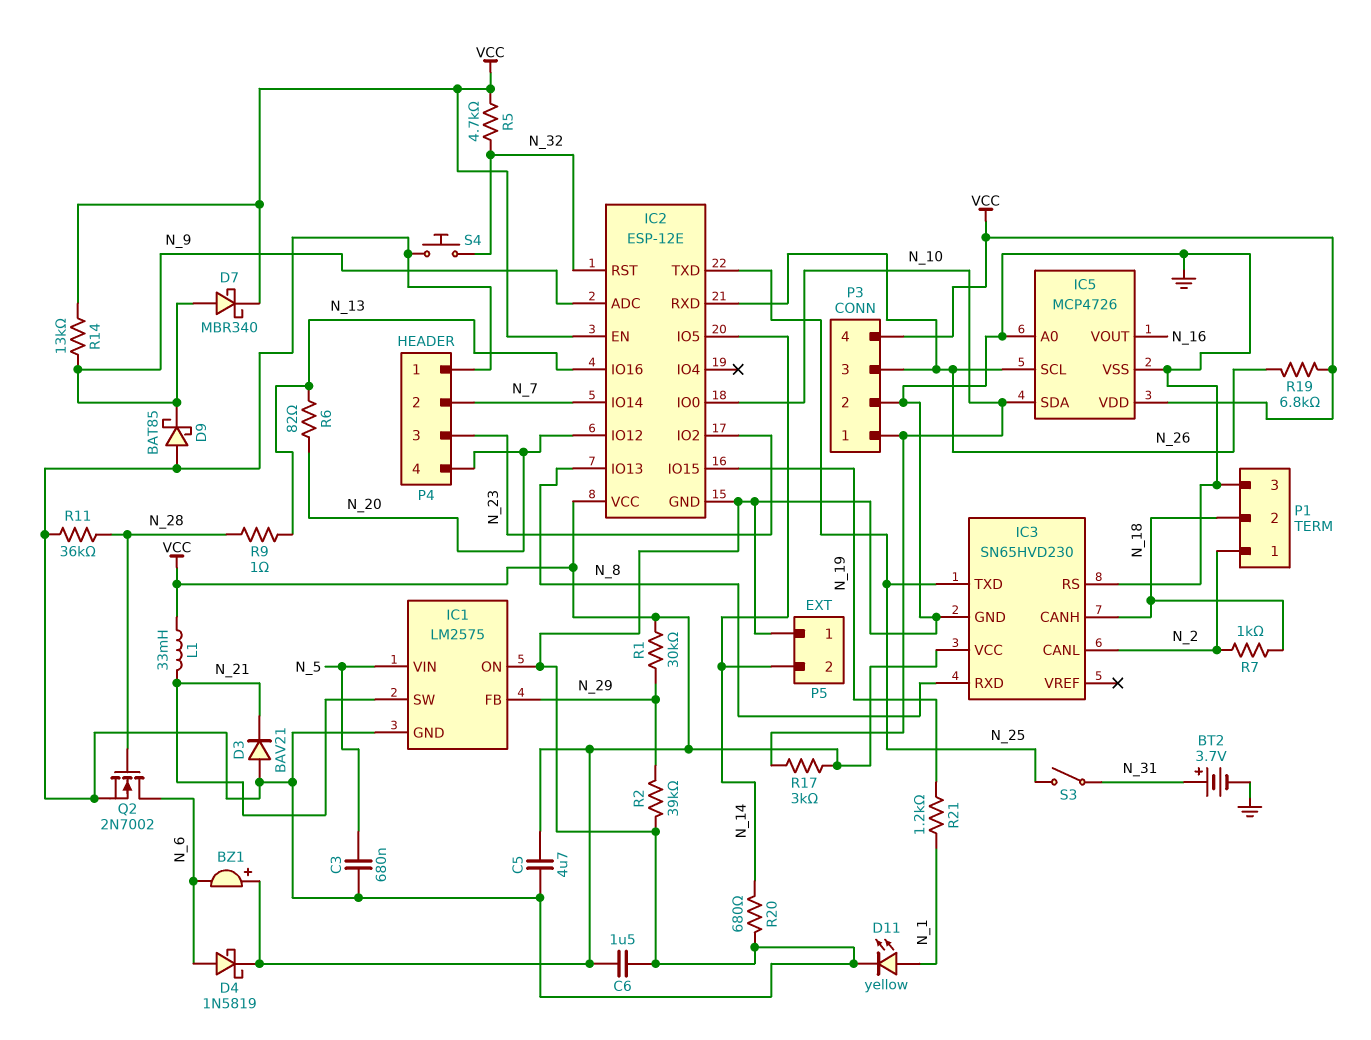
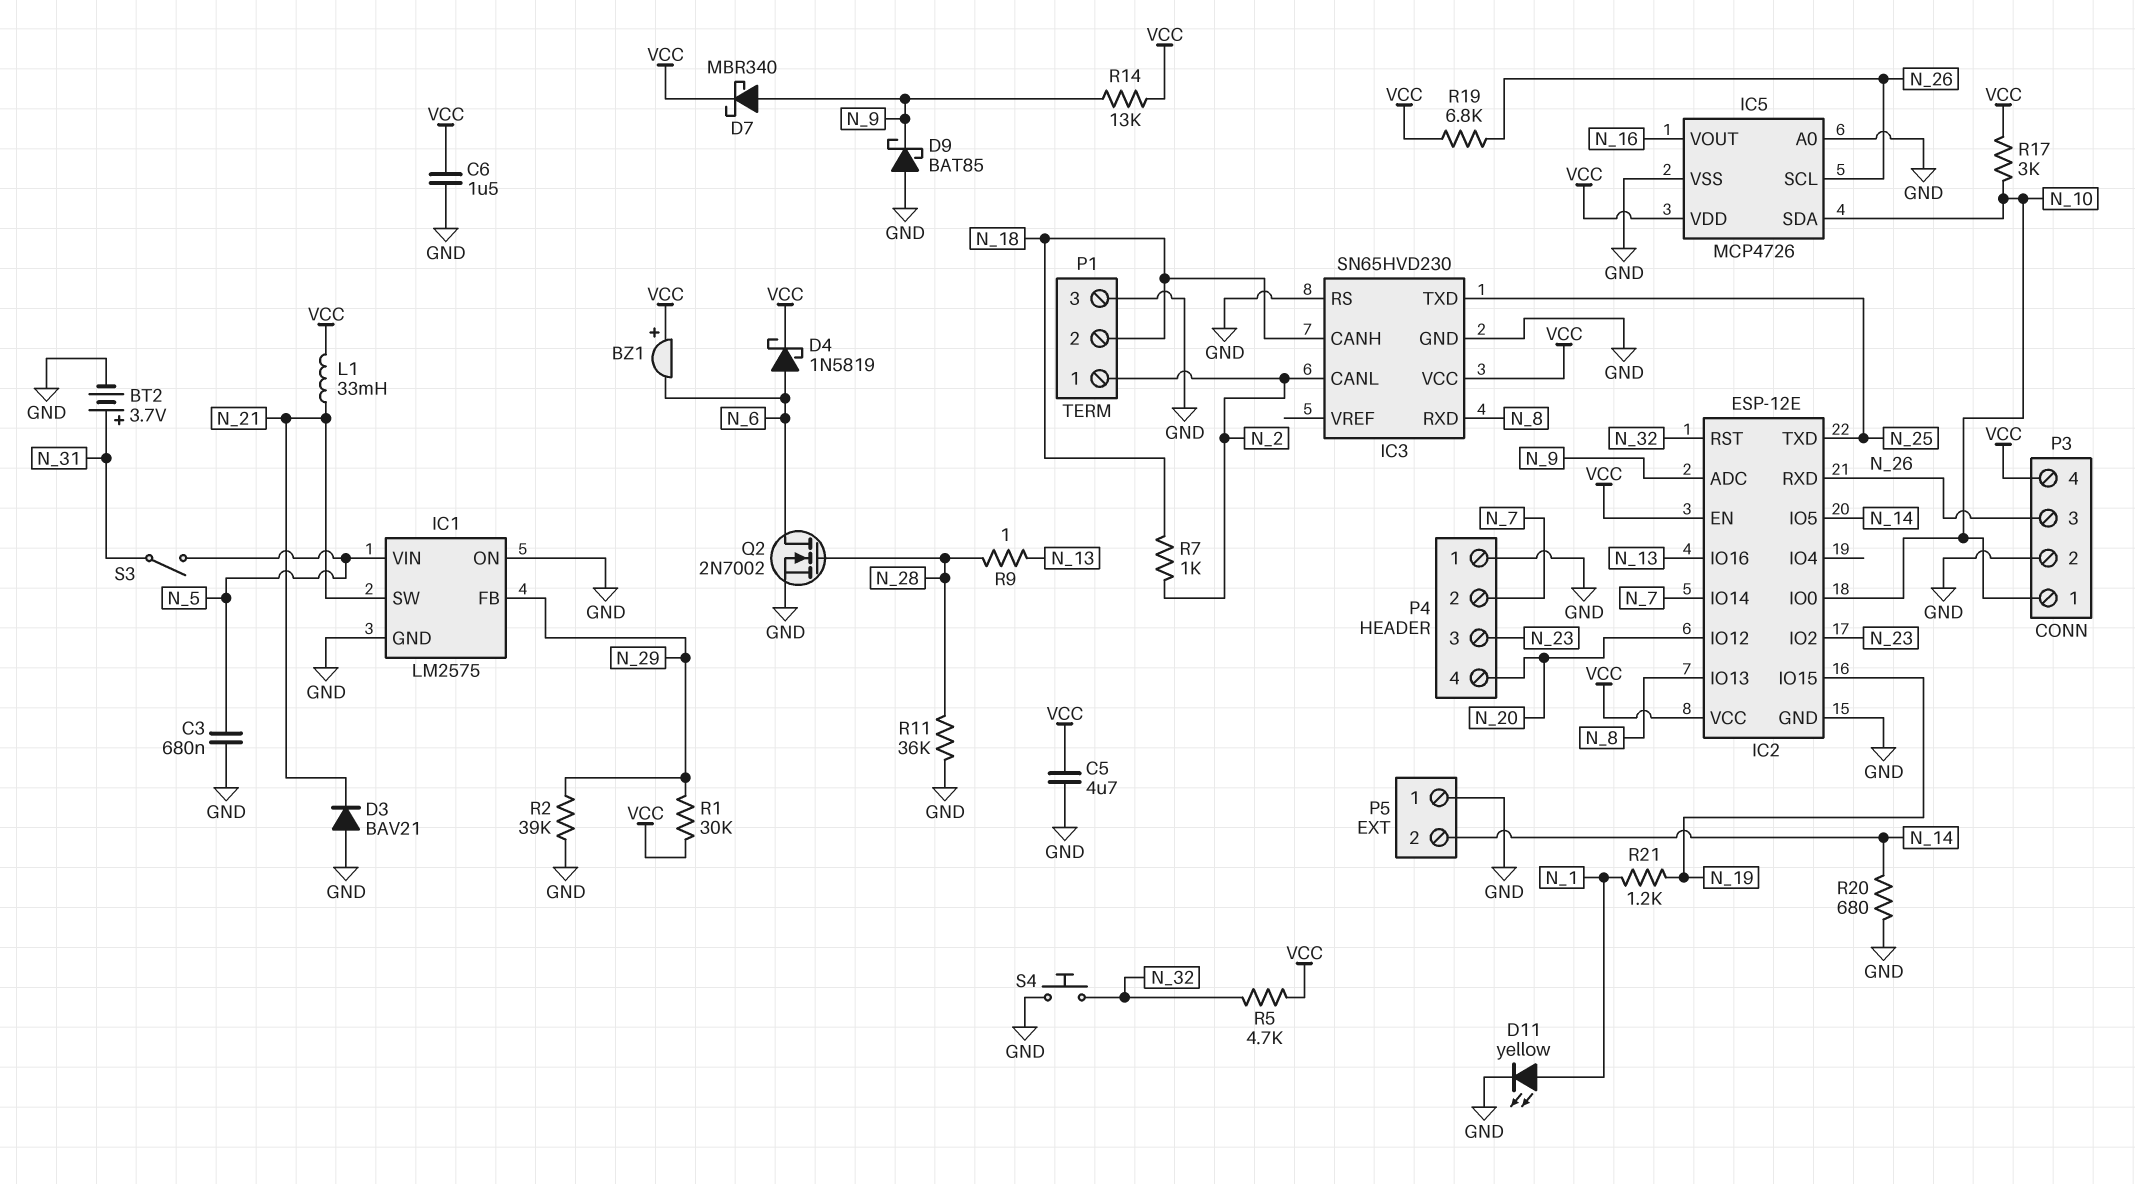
R6: 82 (N_13, N_20) -> none
S3: switch (N_25, N_31) -> switch (N_5, N_31)

